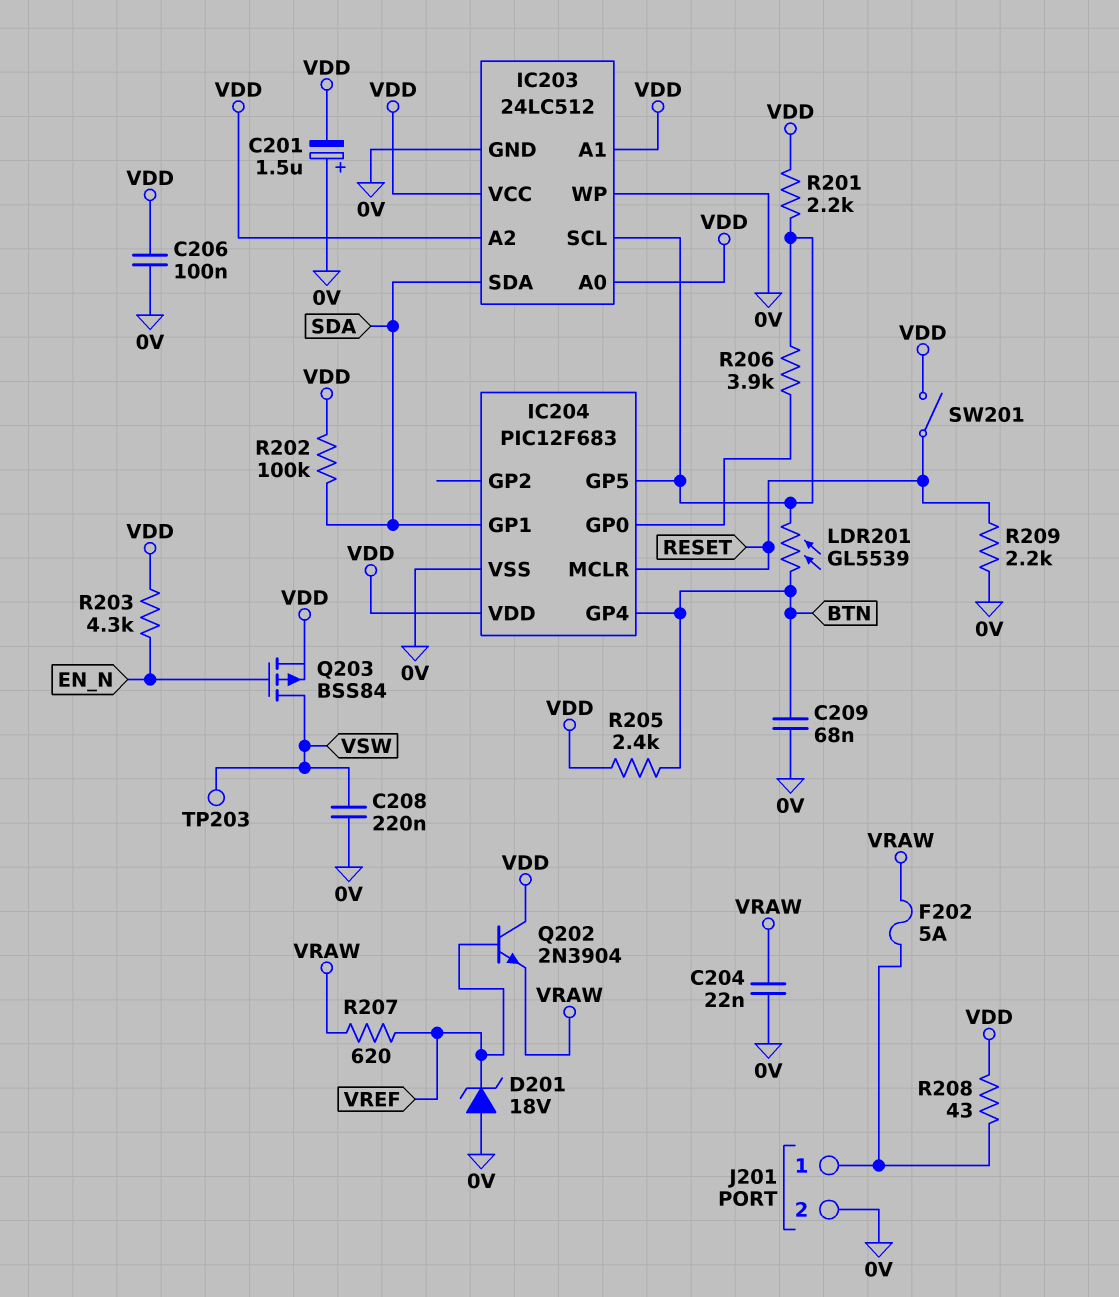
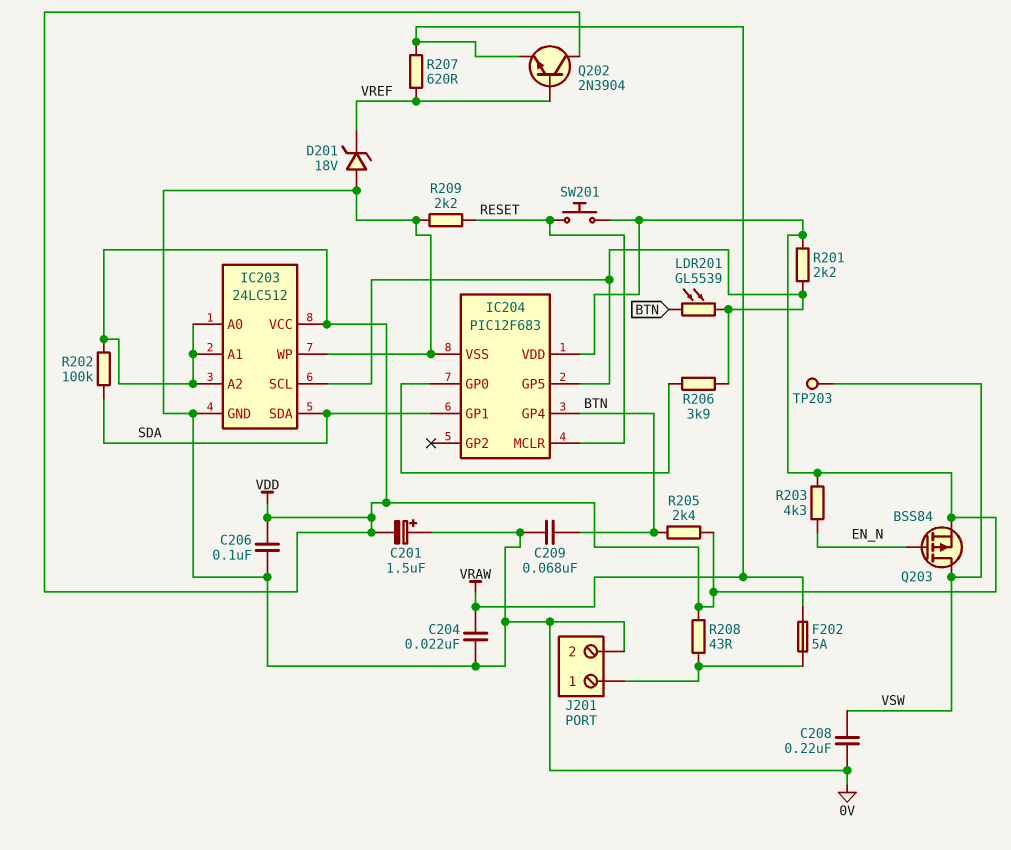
SW201: switch (RESET, VDD) -> button (RESET, VDD)

